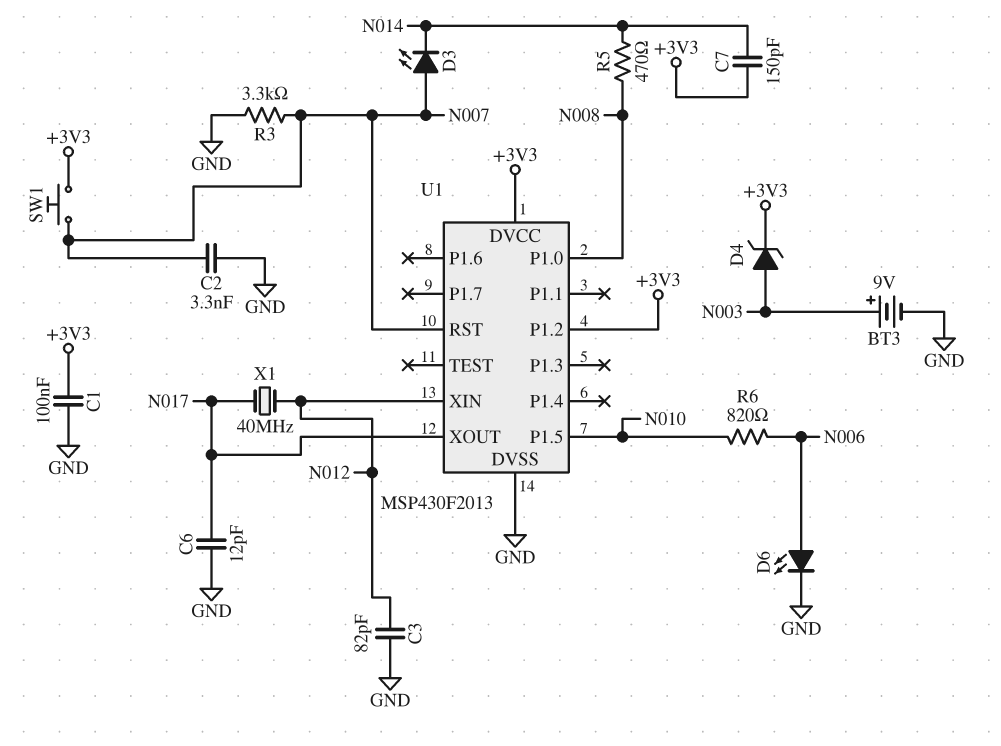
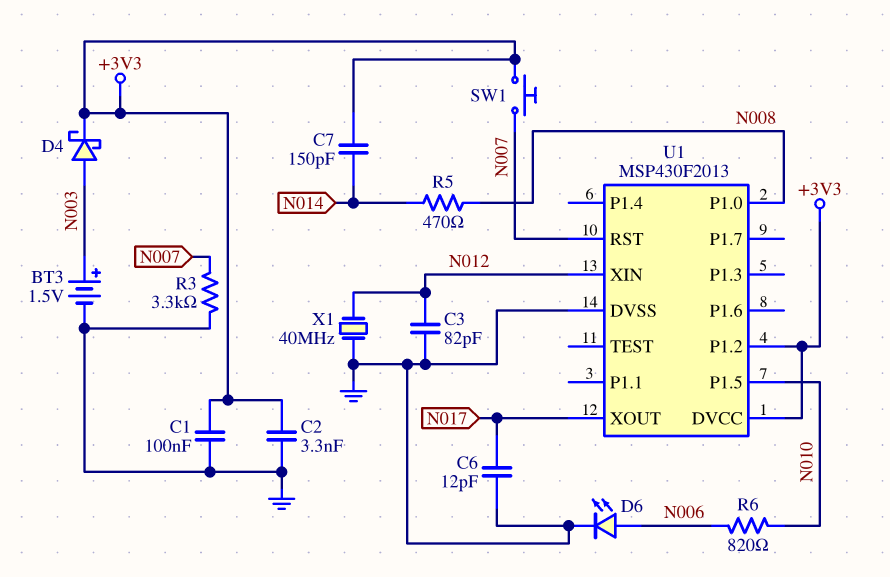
BT3: 9V (plus N003, minus GND) -> 1.5V (plus N003, minus GND)
C2: 3.3nF (GND, N007) -> 3.3nF (+3V3, GND)
D3: LED (A N007, K N014) -> none
D4: zener (A N003, K +3V3) -> schottky (A N003, K +3V3)
X1: 40MHz (N012, N017) -> 40MHz (GND, N012)

